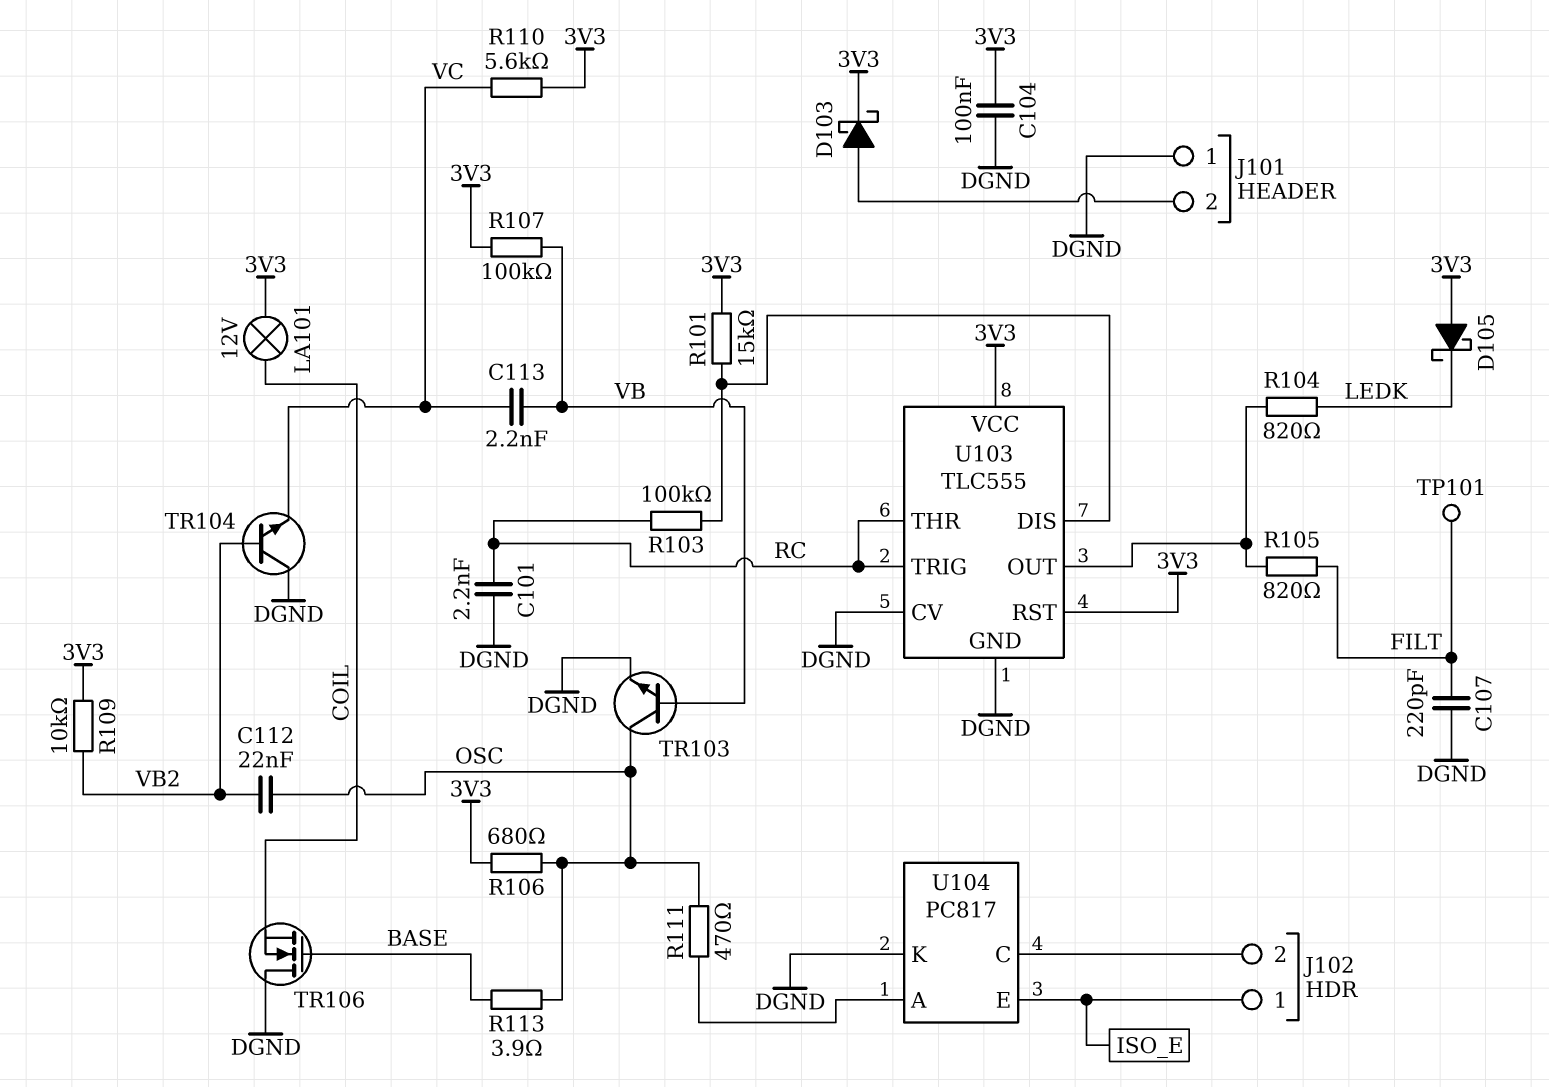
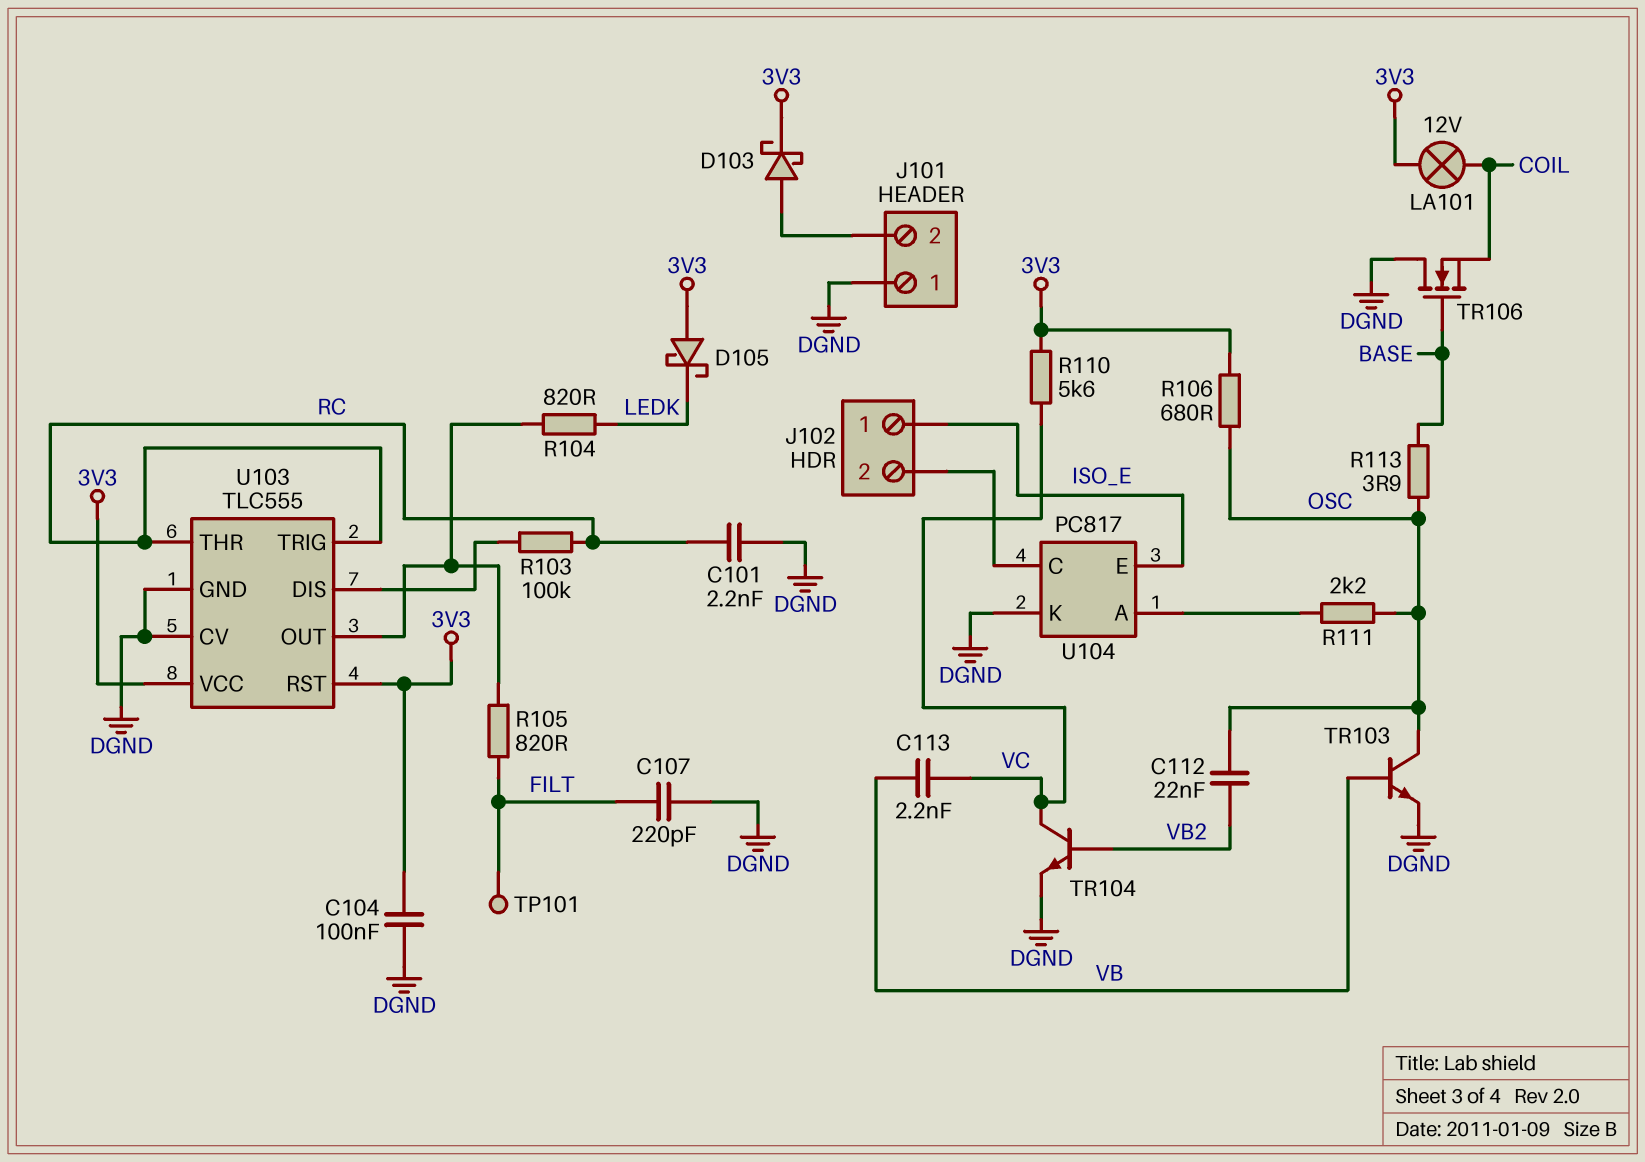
R101: 15k (3V3, U103/DIS) -> none
R107: 100k (3V3, VB) -> none
R109: 10k (3V3, VB2) -> none
R111: 470 (OSC, U104/A) -> 2.2k (OSC, U104/A)
TR104: NPN (B VB2, C DGND, E VC) -> NPN (B VB2, C VC, E DGND)

